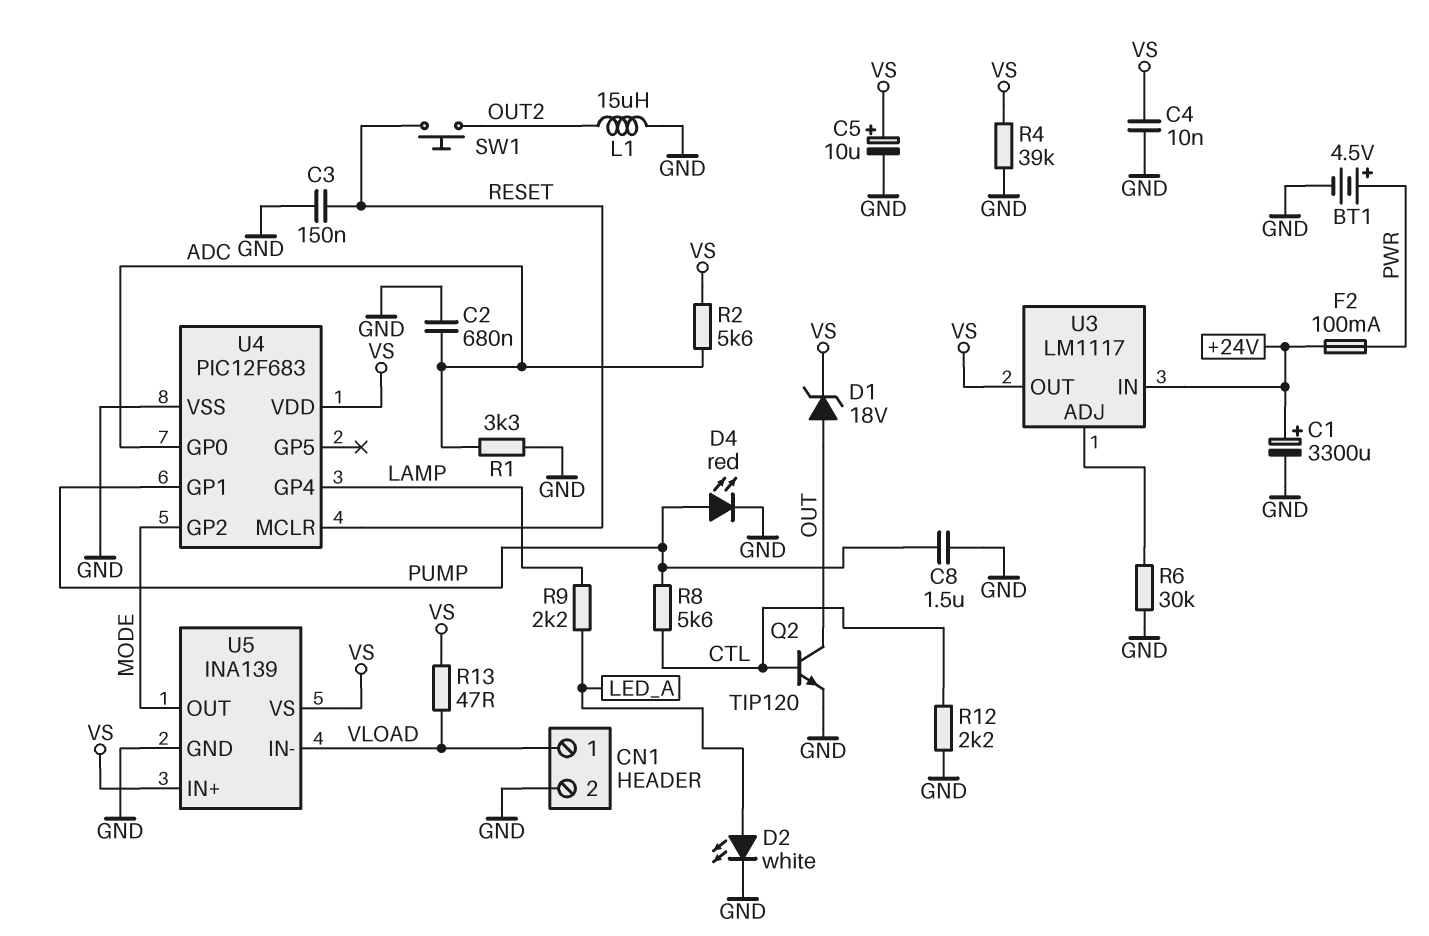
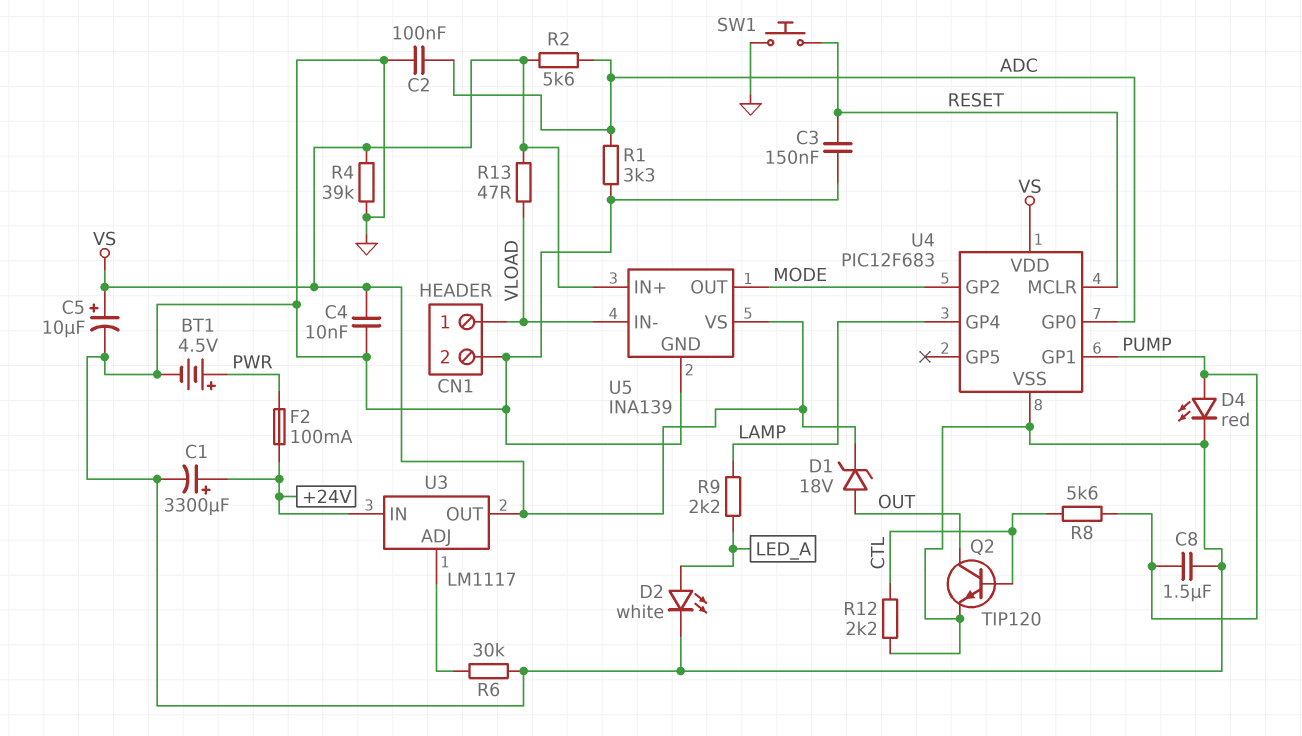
C2: 680nF (ADC, GND) -> 100nF (ADC, GND)
L1: 15uH (GND, OUT2) -> none
SW1: button (OUT2, RESET) -> button (GND, RESET)

